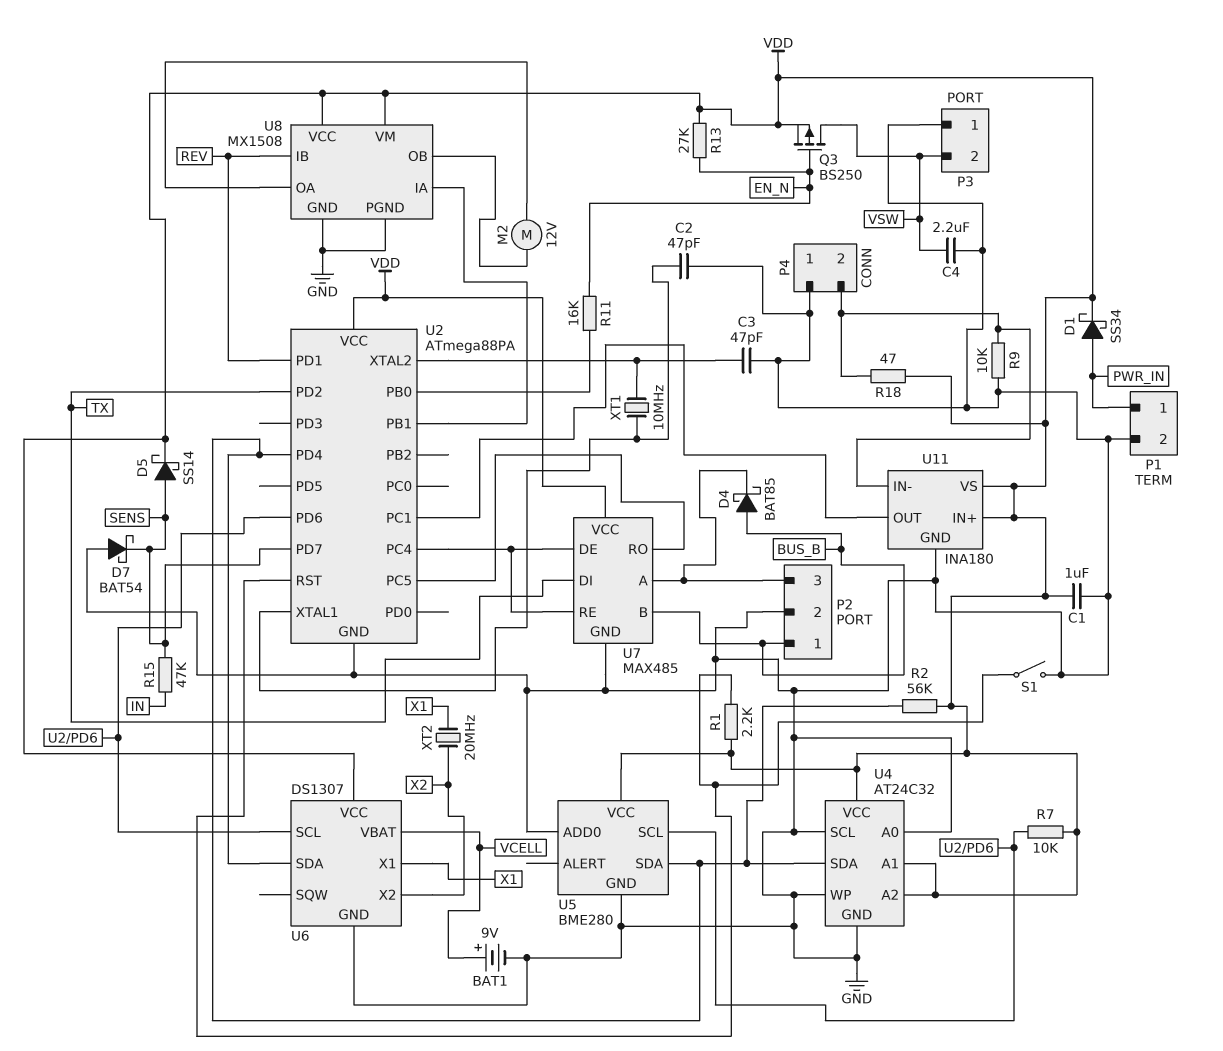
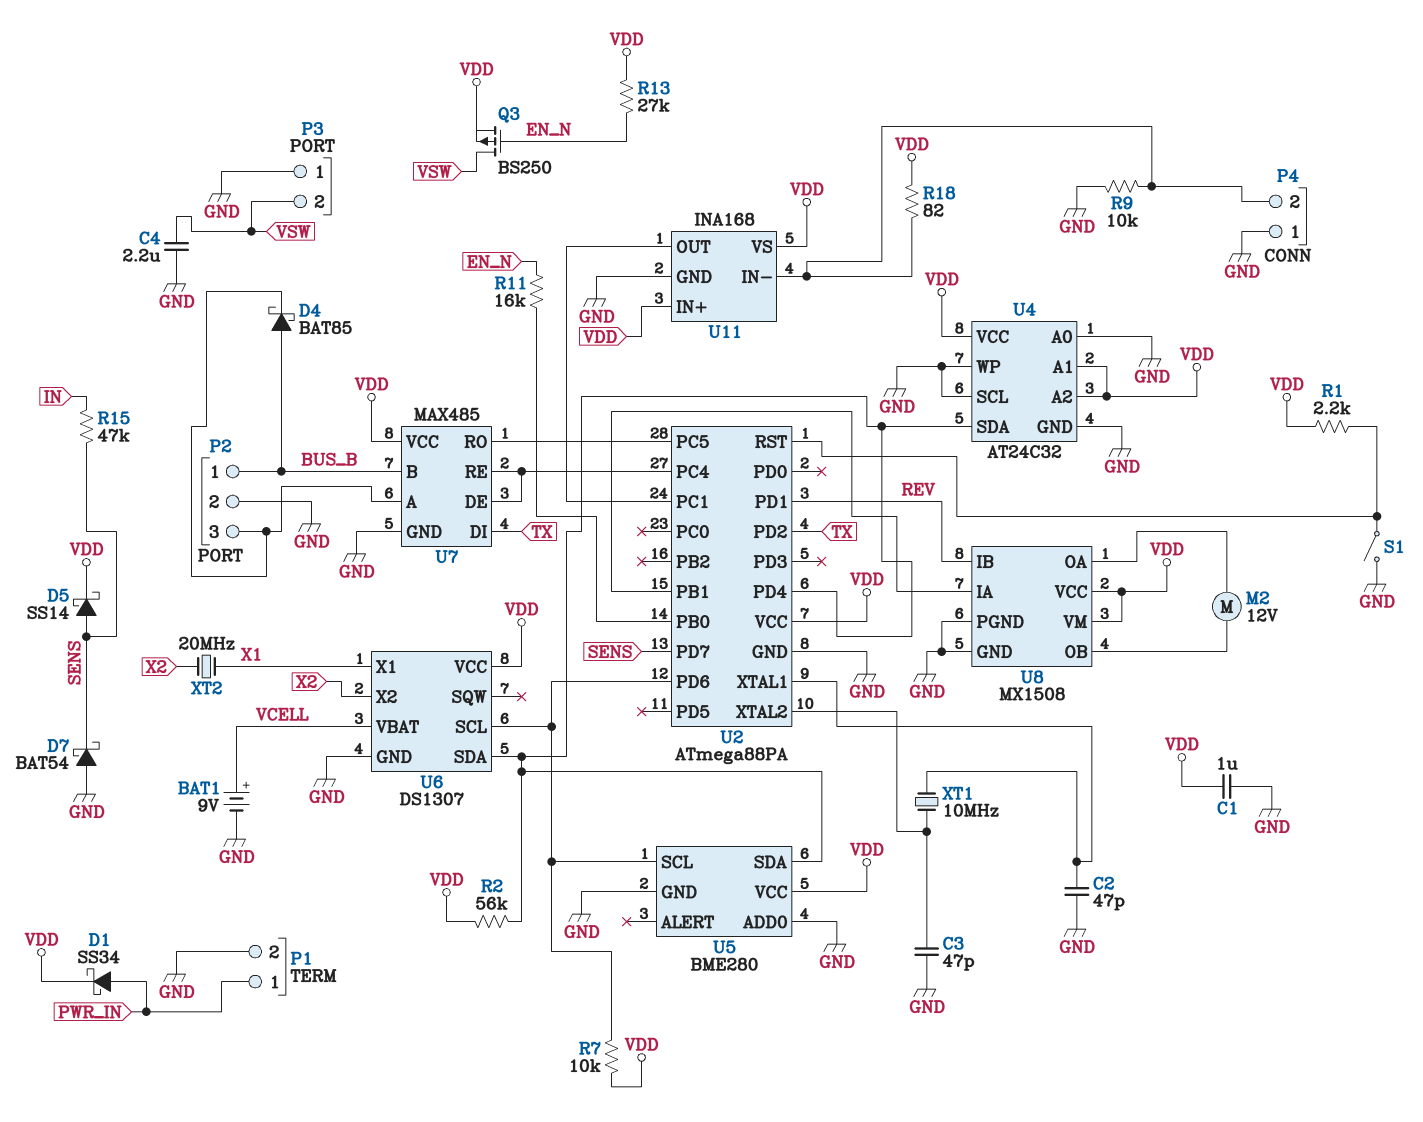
R18: 47 (P4/2, VDD) -> 82 (P4/2, VDD)
U11: INA180 -> INA168

